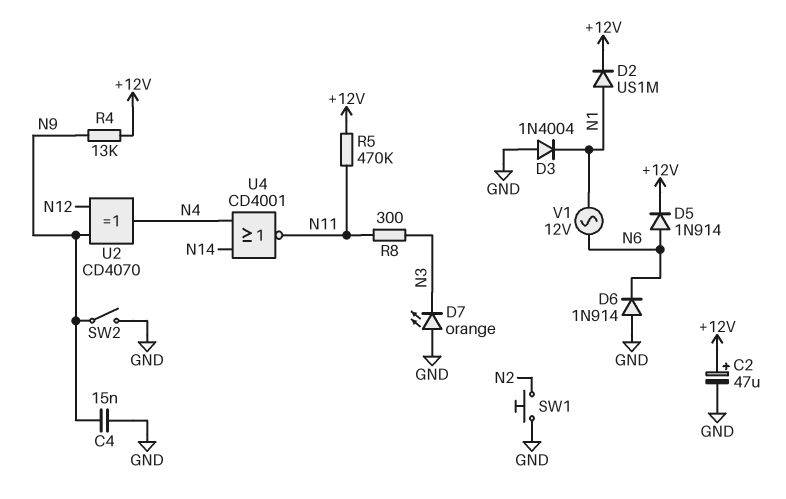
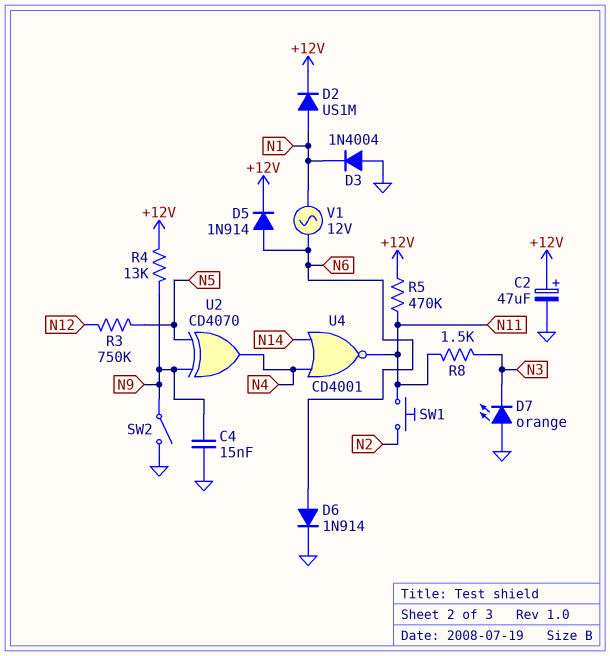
D6: diode 1N914 (A GND, K N6) -> diode 1N914 (A N6, K GND)
R3: none -> 750k (N5, N12)
R8: 300 (N3, N11) -> 1.5k (N3, N11)
SW1: button (GND, N2) -> button (N2, N11)
U2: XOR CD4070 (in N9, in N12, out N4) -> XOR CD4070 (in N5, in N9, out N4)

